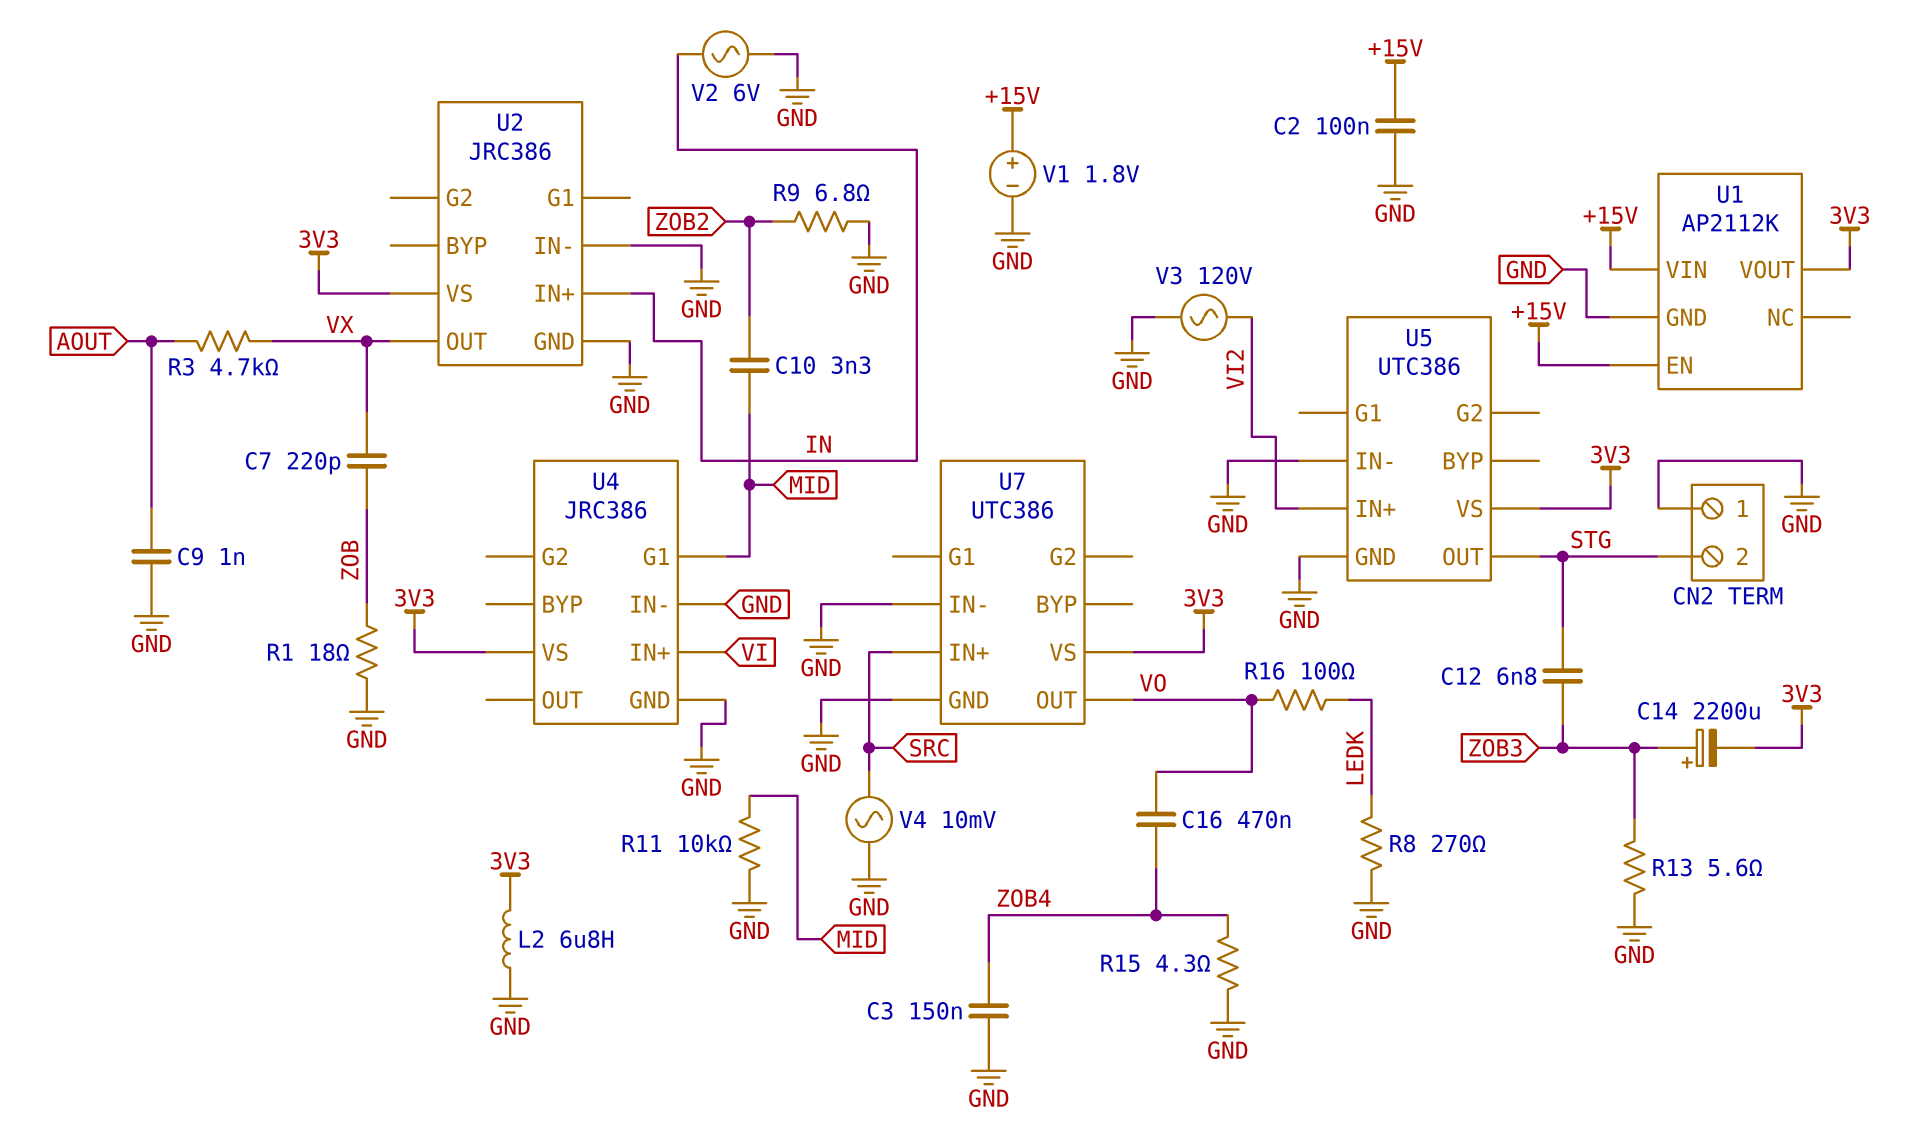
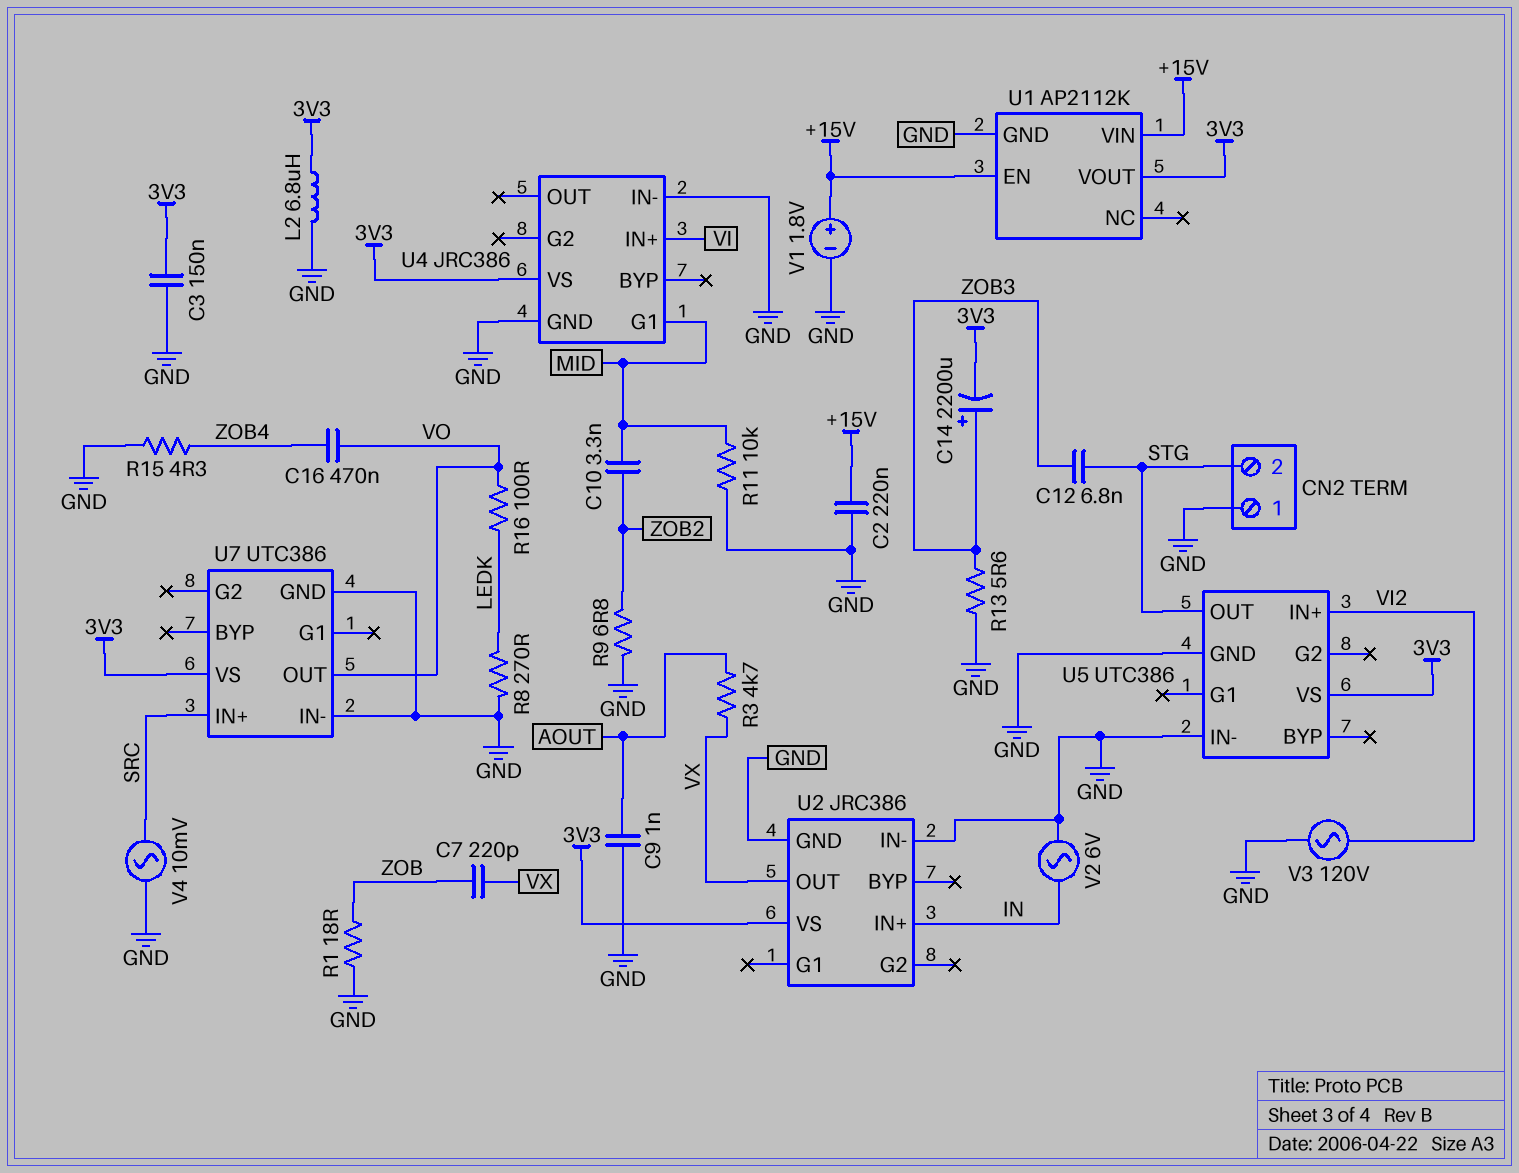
C2: 100nF (+15V, GND) -> 220nF (+15V, GND)
C3: 150nF (GND, ZOB4) -> 150nF (3V3, GND)

